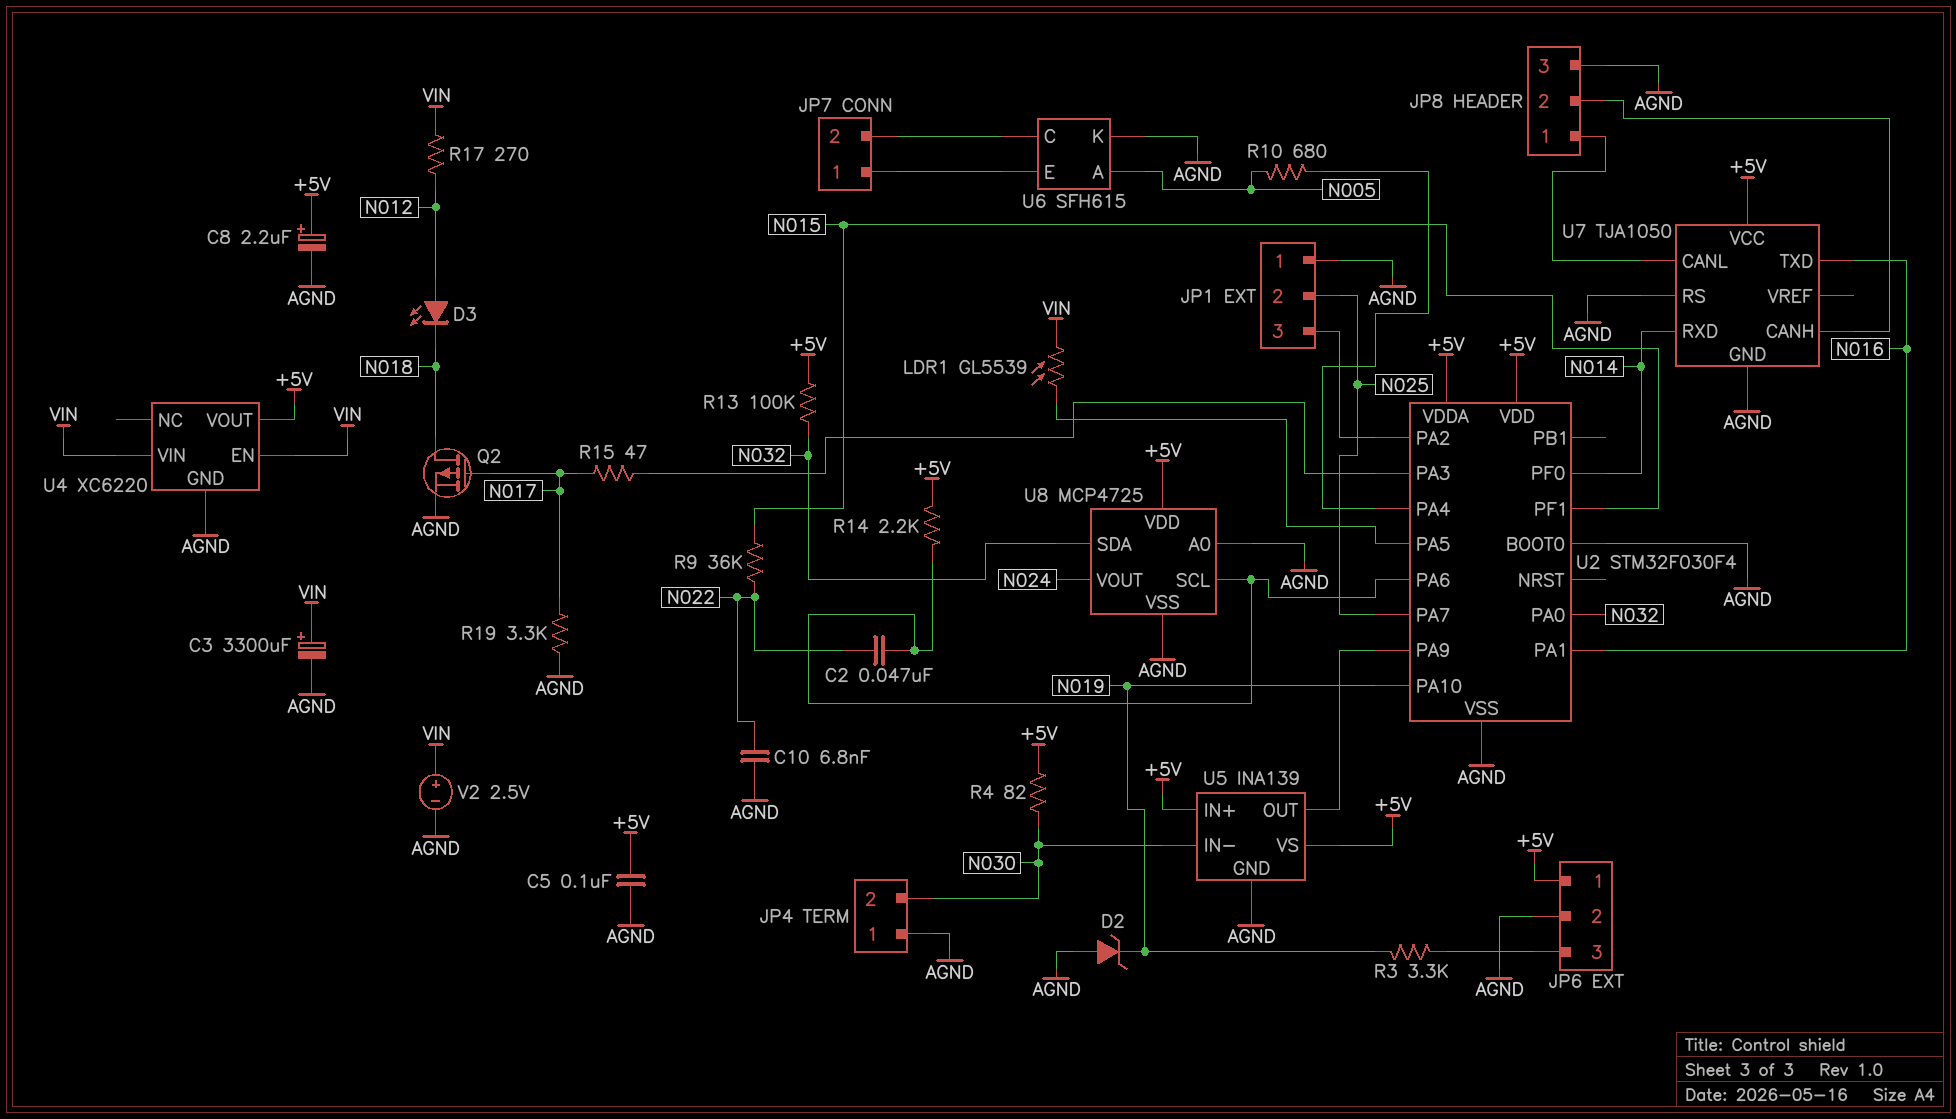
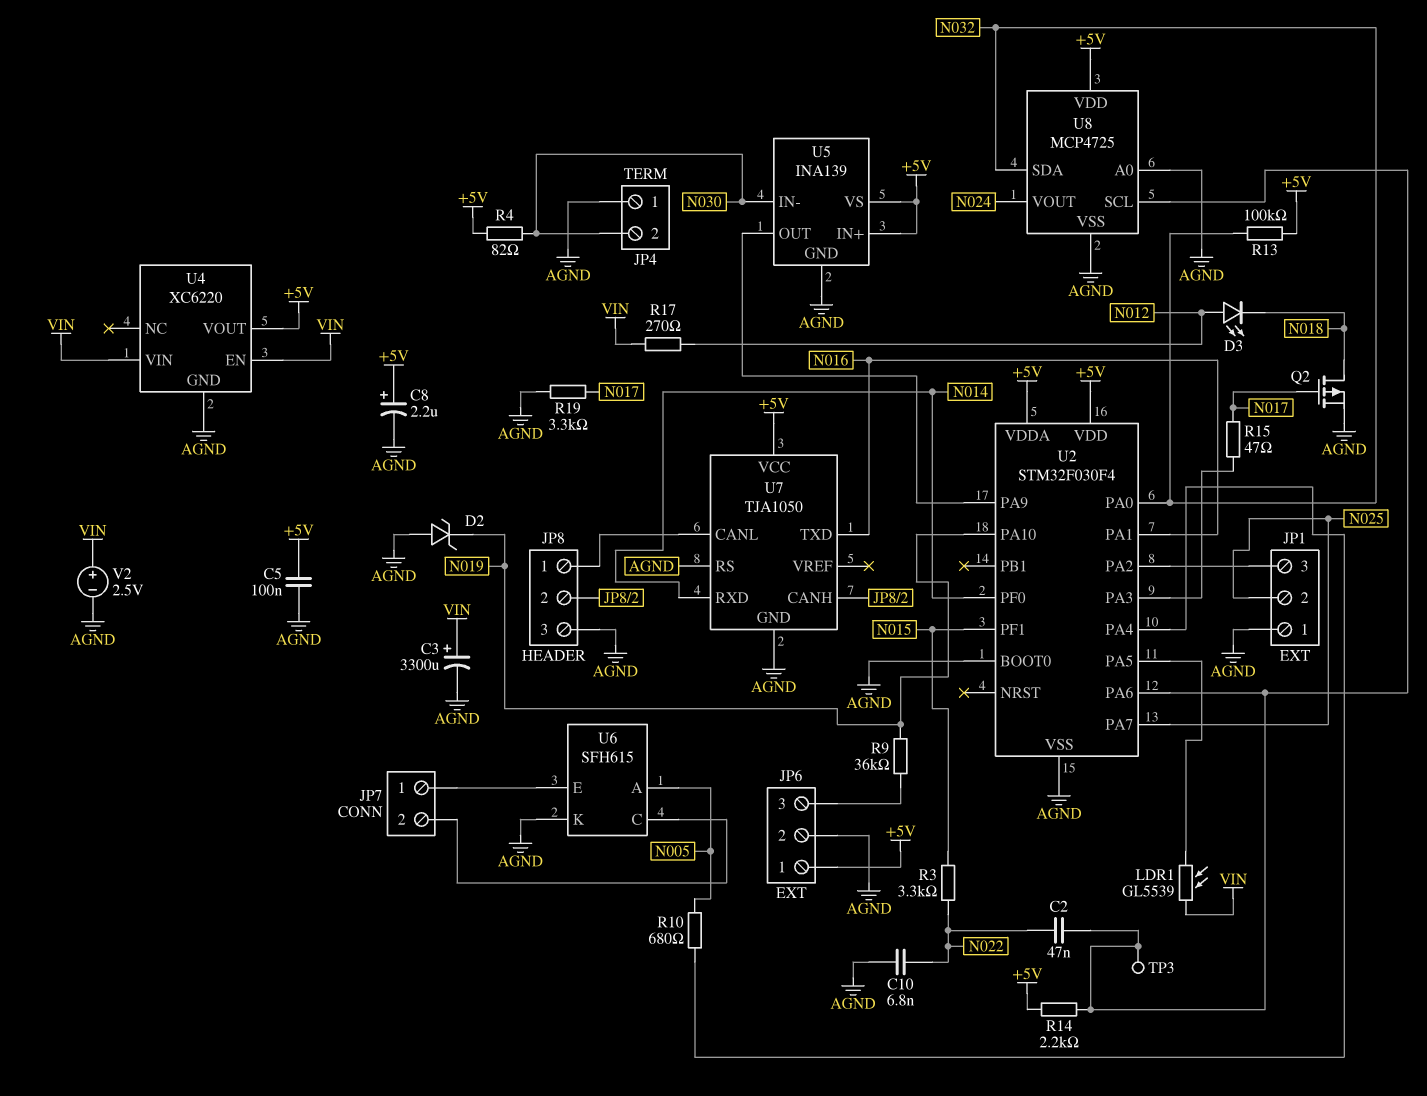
R3: 3.3k (JP6/3, N019) -> 3.3k (N015, N022)
R9: 36k (N015, N022) -> 36k (JP6/3, N019)
TP3: none -> test point (U2/PA6)

